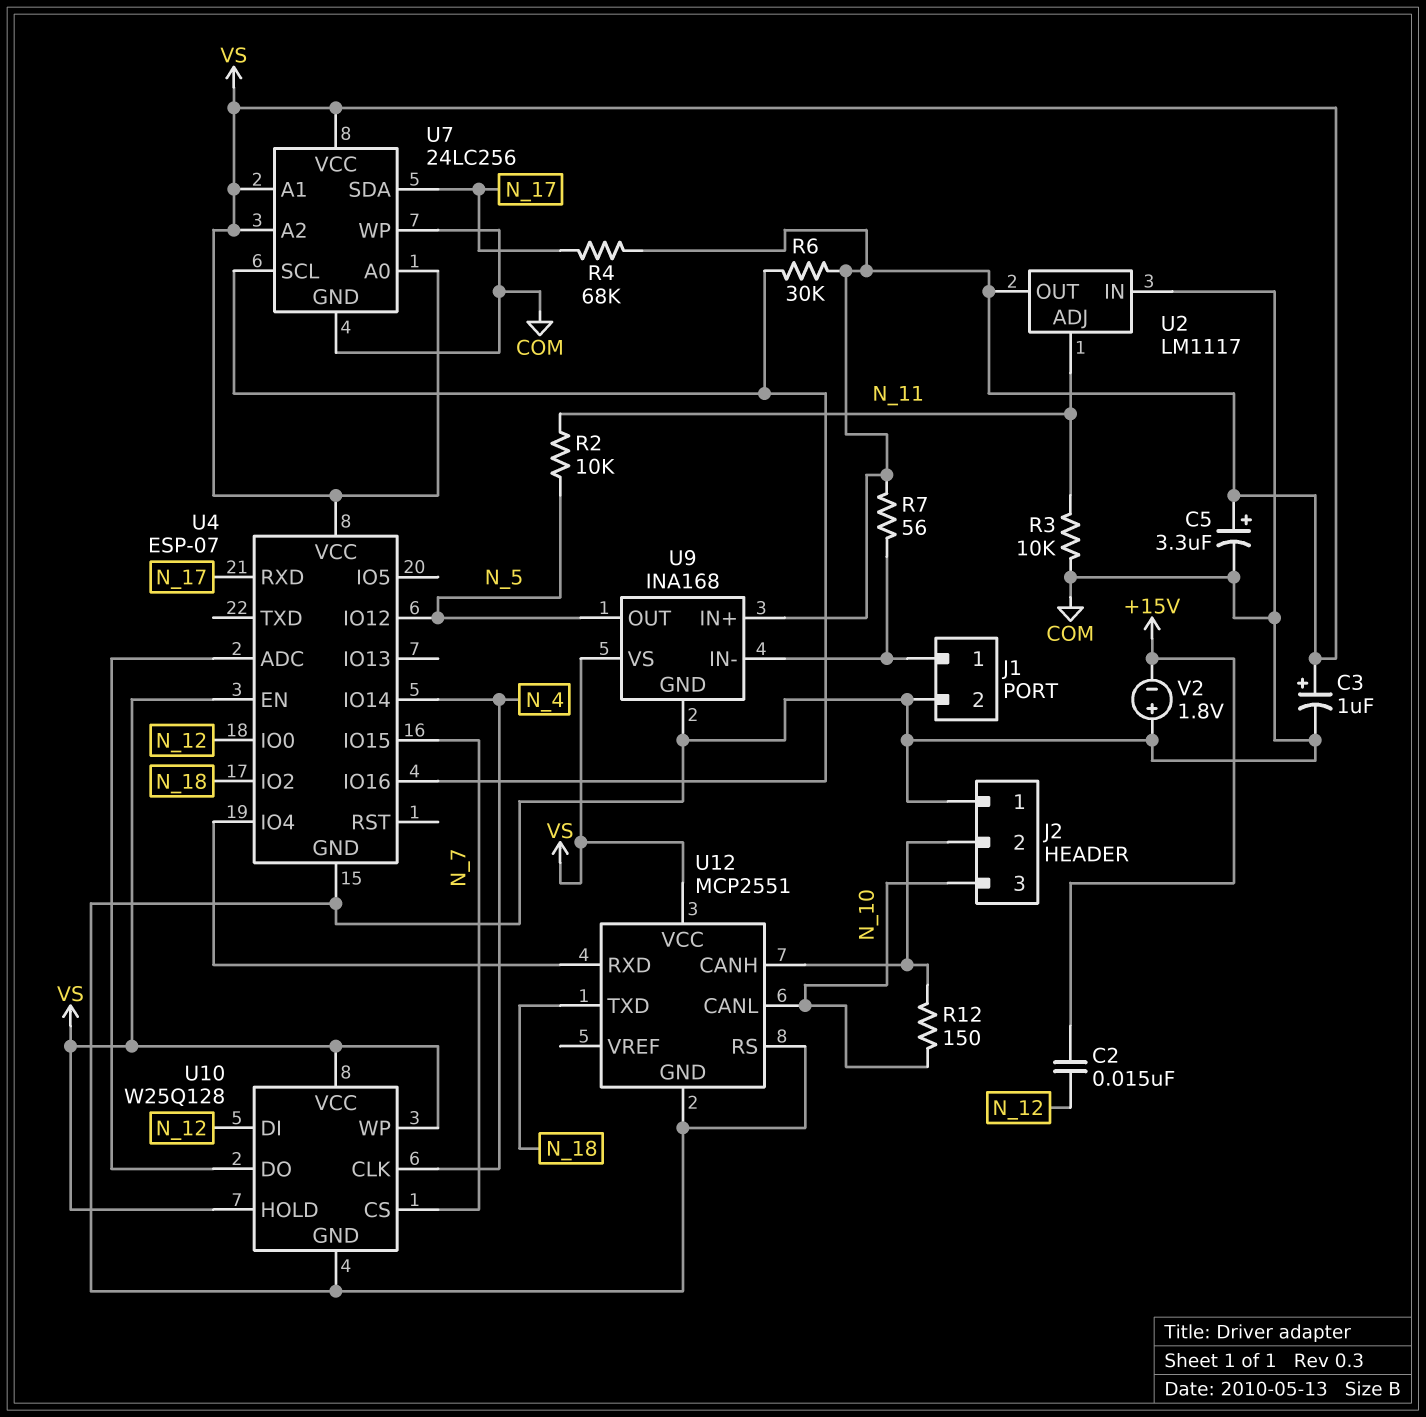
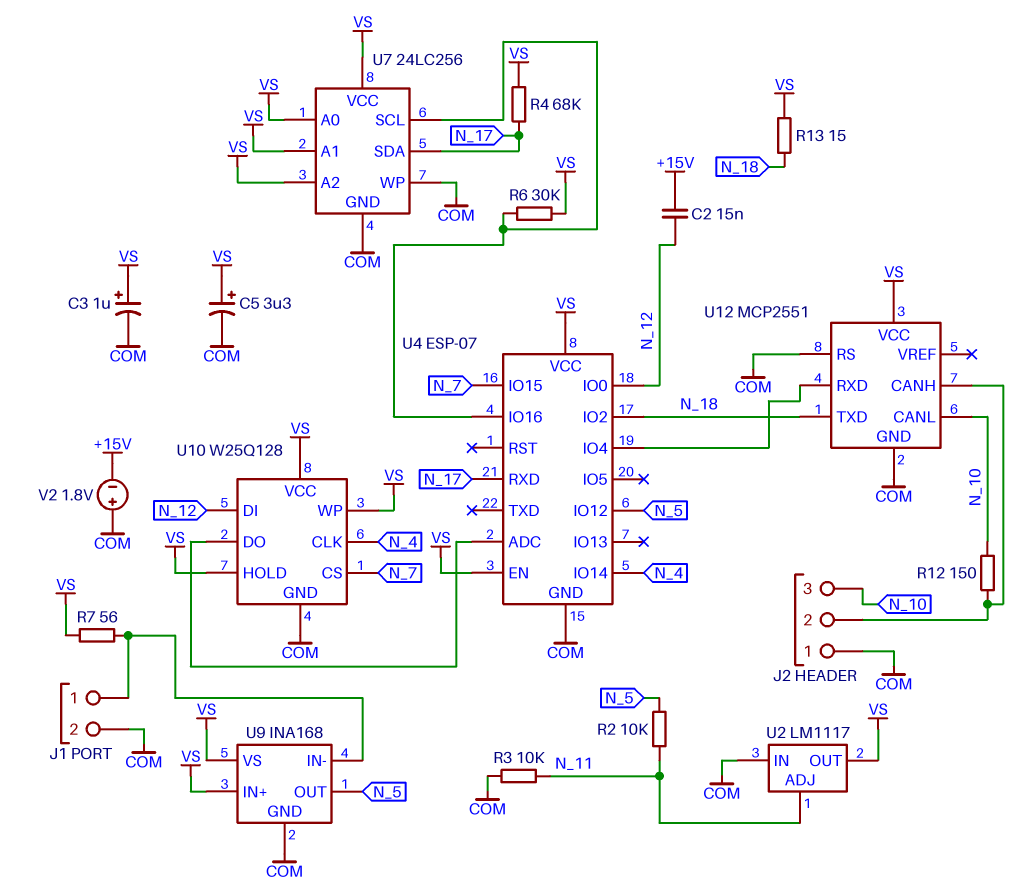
R13: none -> 15 (N_18, VS)

